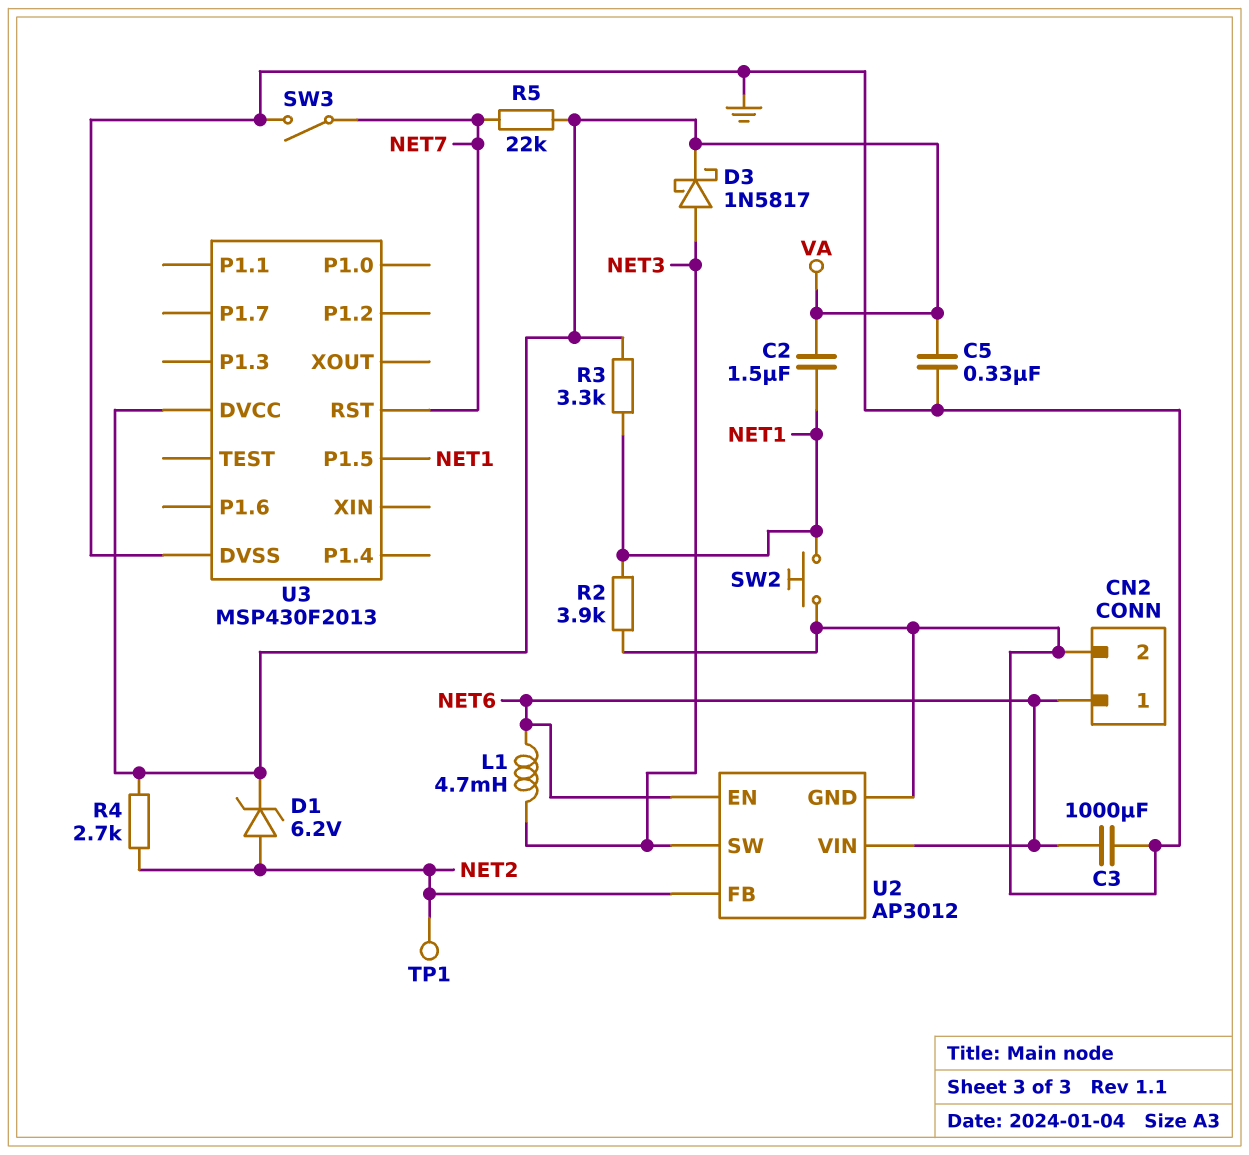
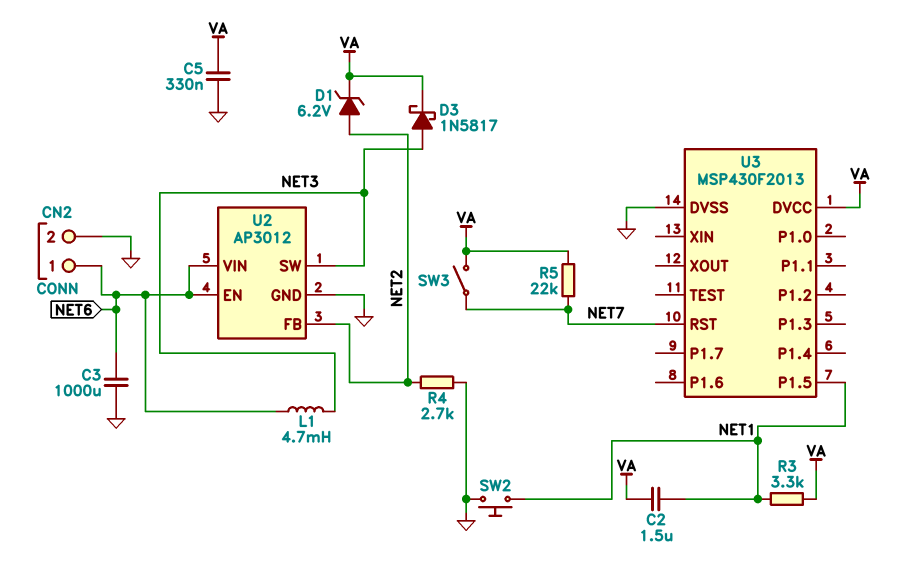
R2: 3.9k (GND, NET1) -> none
R4: 2.7k (NET2, VA) -> 2.7k (GND, NET2)
SW3: switch (GND, NET7) -> switch (NET7, VA)
TP1: test point (NET2) -> none

